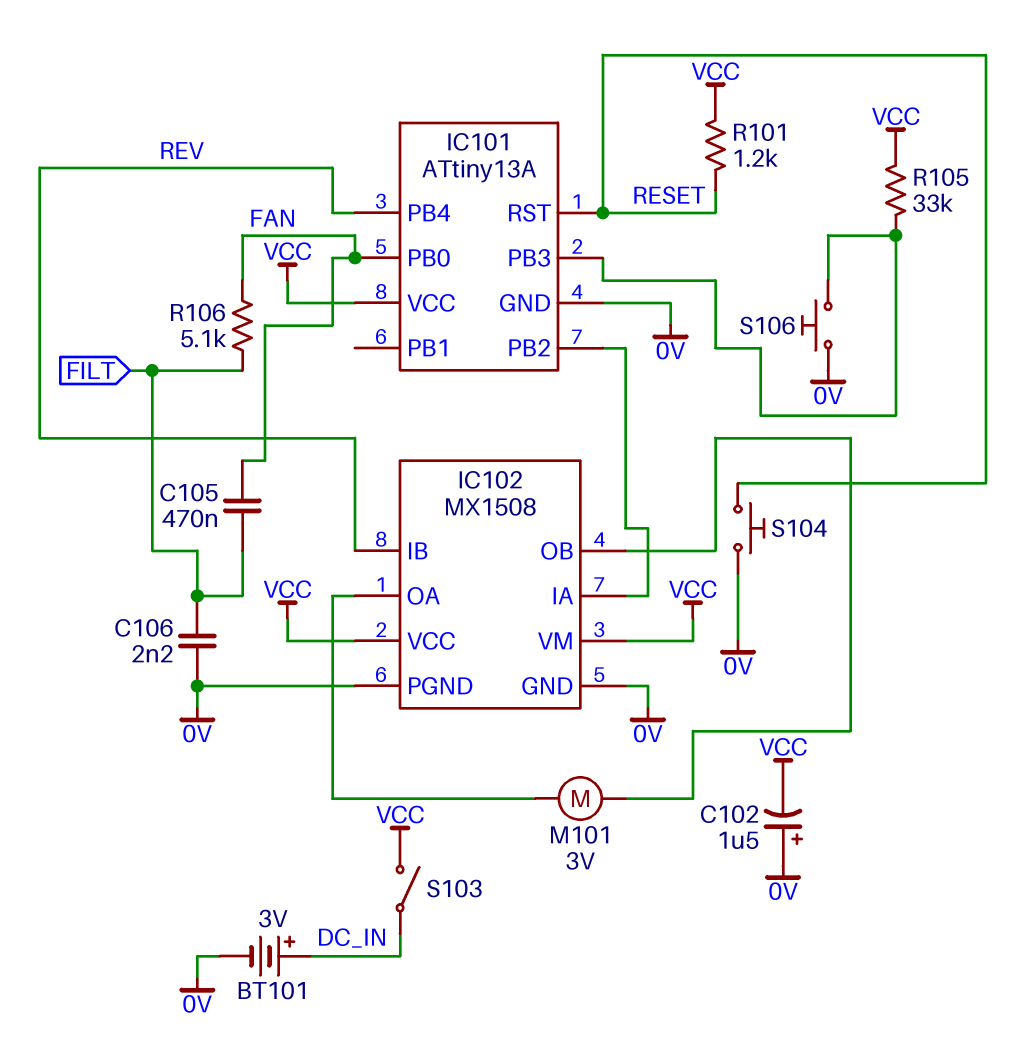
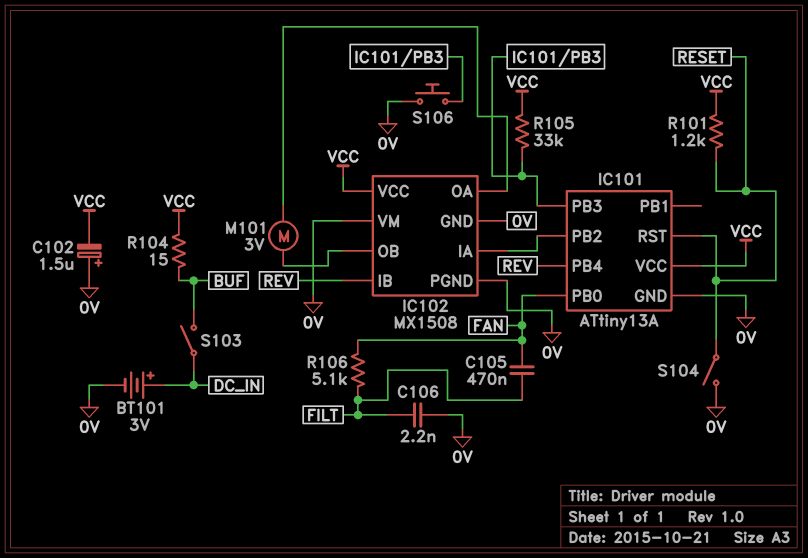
IC102 pin VM: VCC -> 0V
R104: none -> 15 (BUF, VCC)
S103: switch (DC_IN, VCC) -> switch (BUF, DC_IN)
S104: button (0V, RESET) -> switch (0V, RESET)

